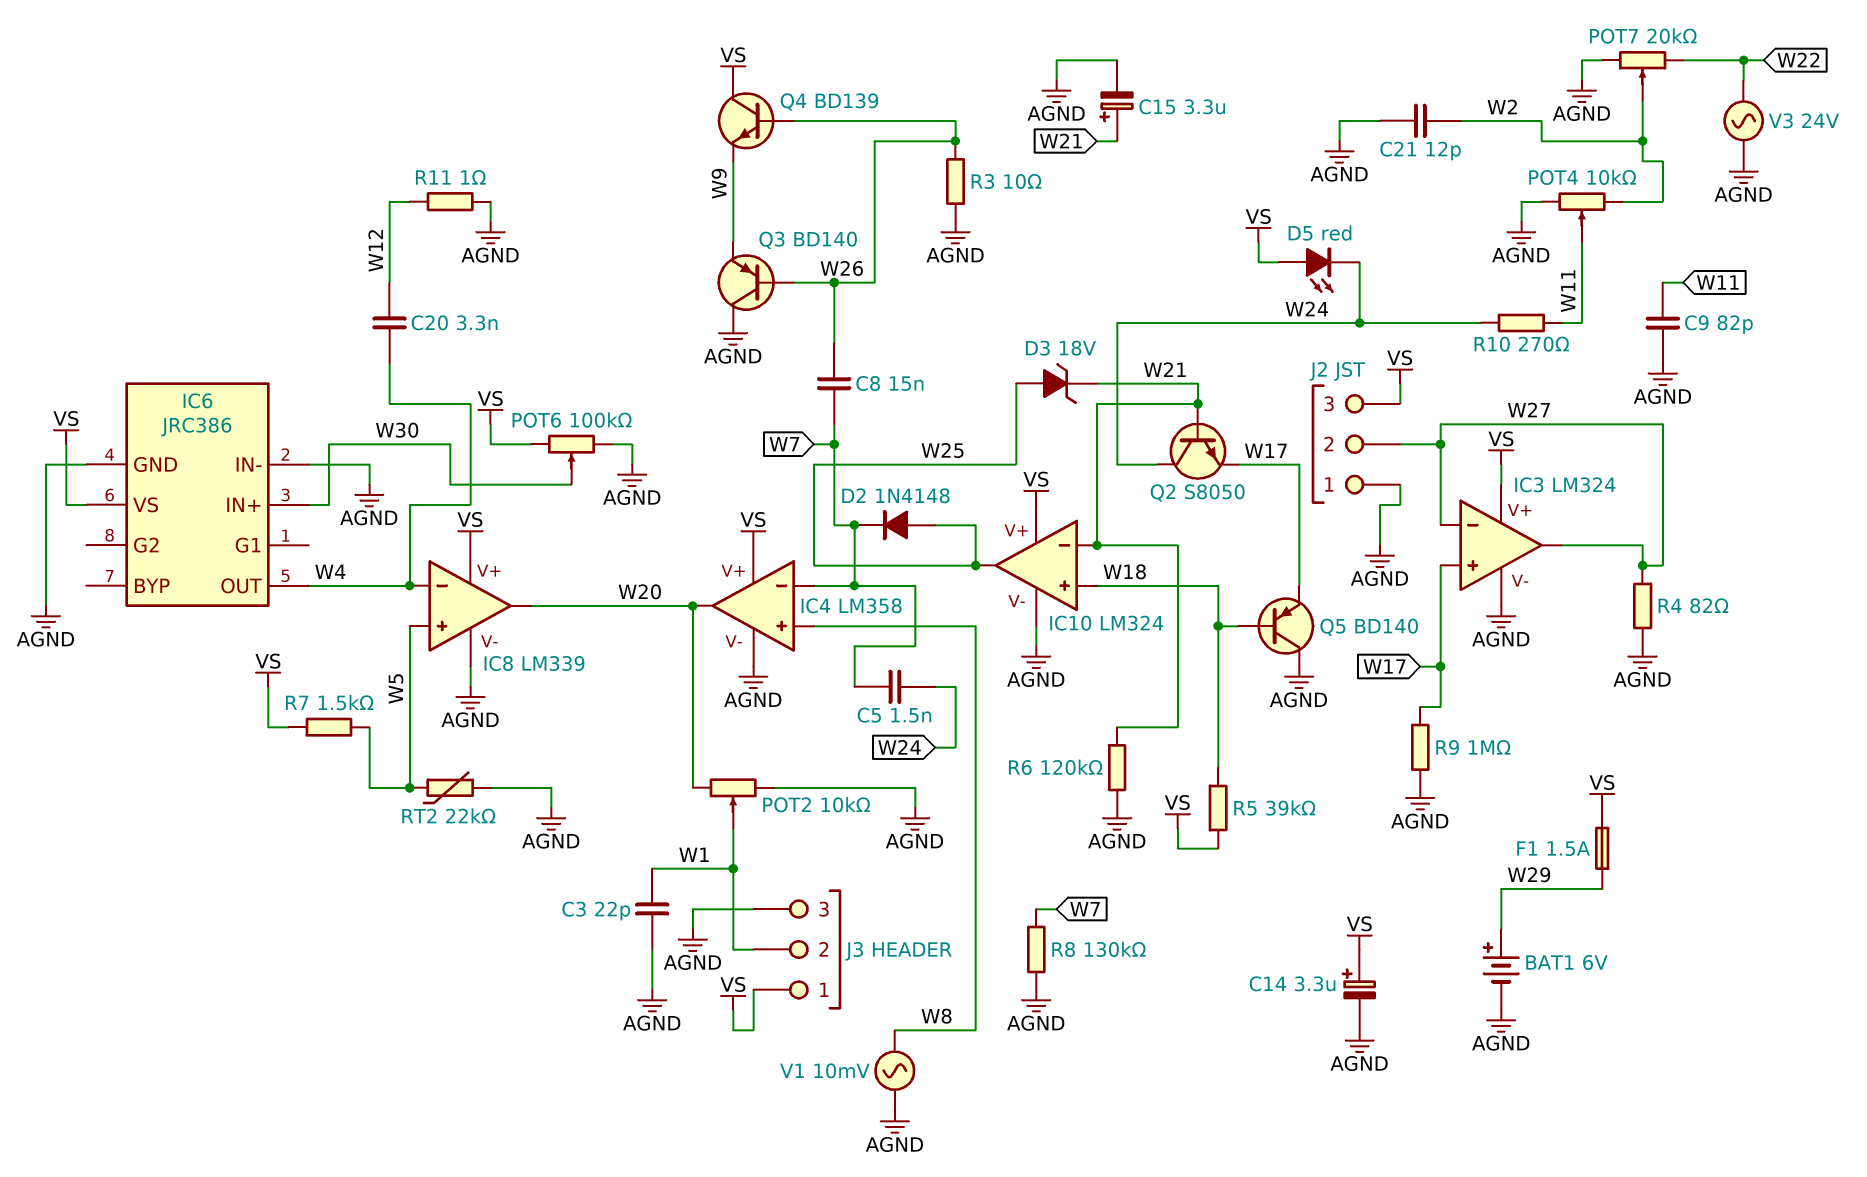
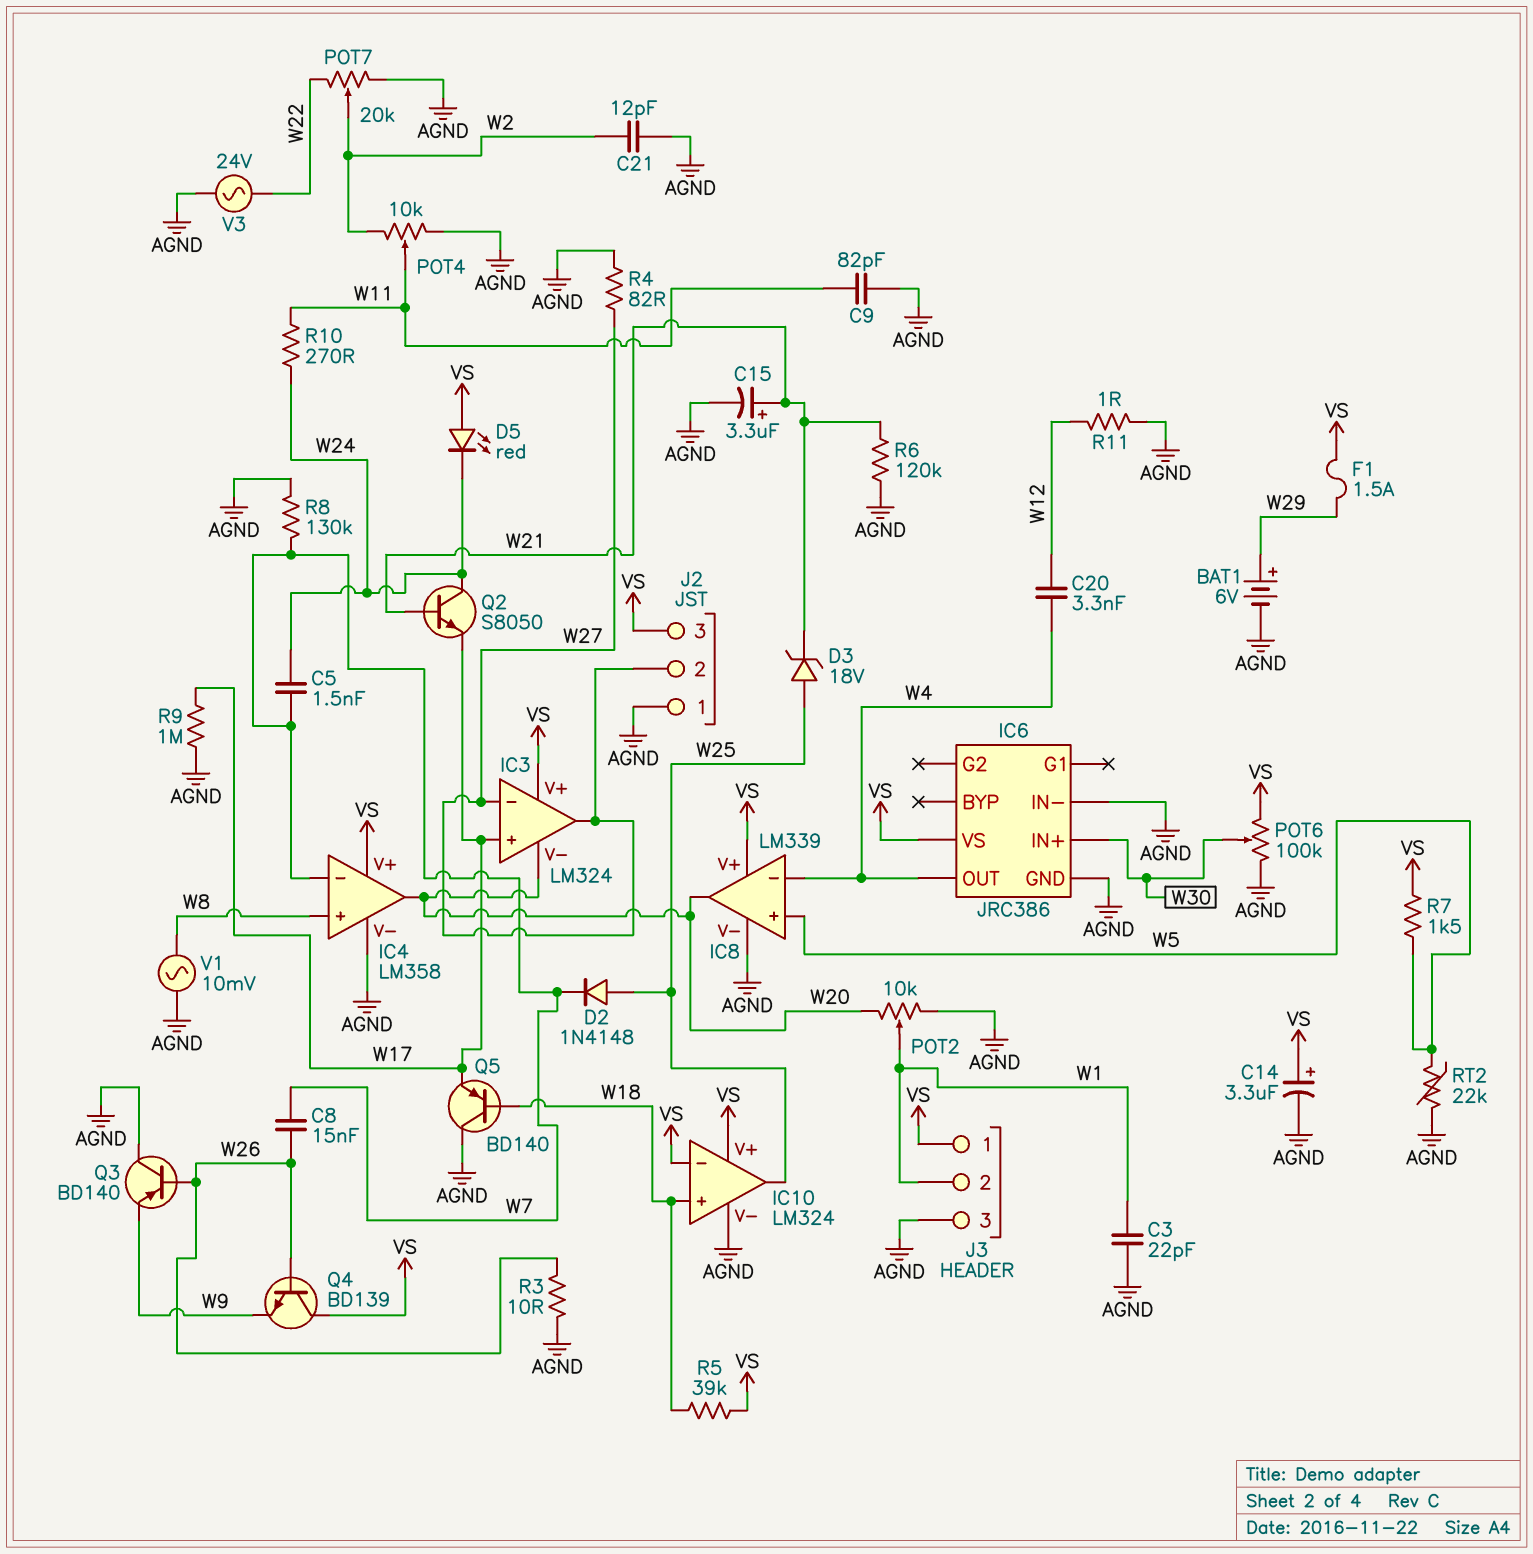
IC3 pin V-: AGND -> W20
IC10 pin in-: W21 -> VS

